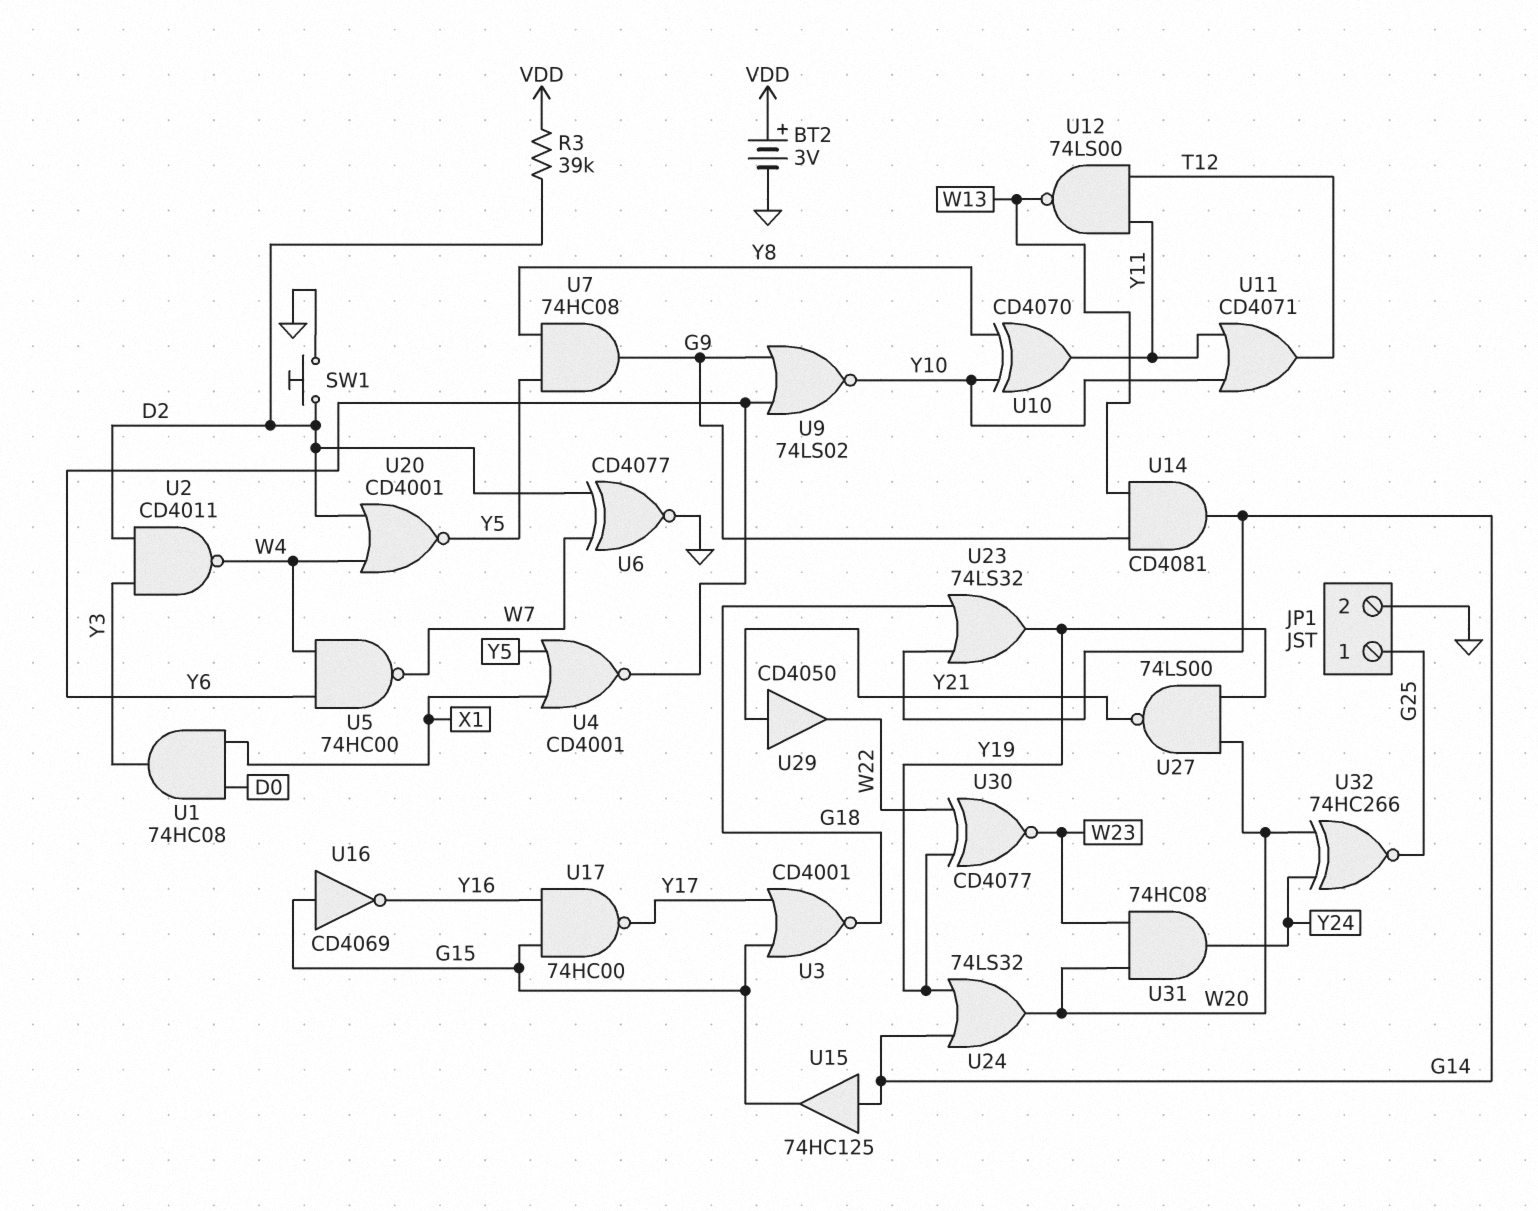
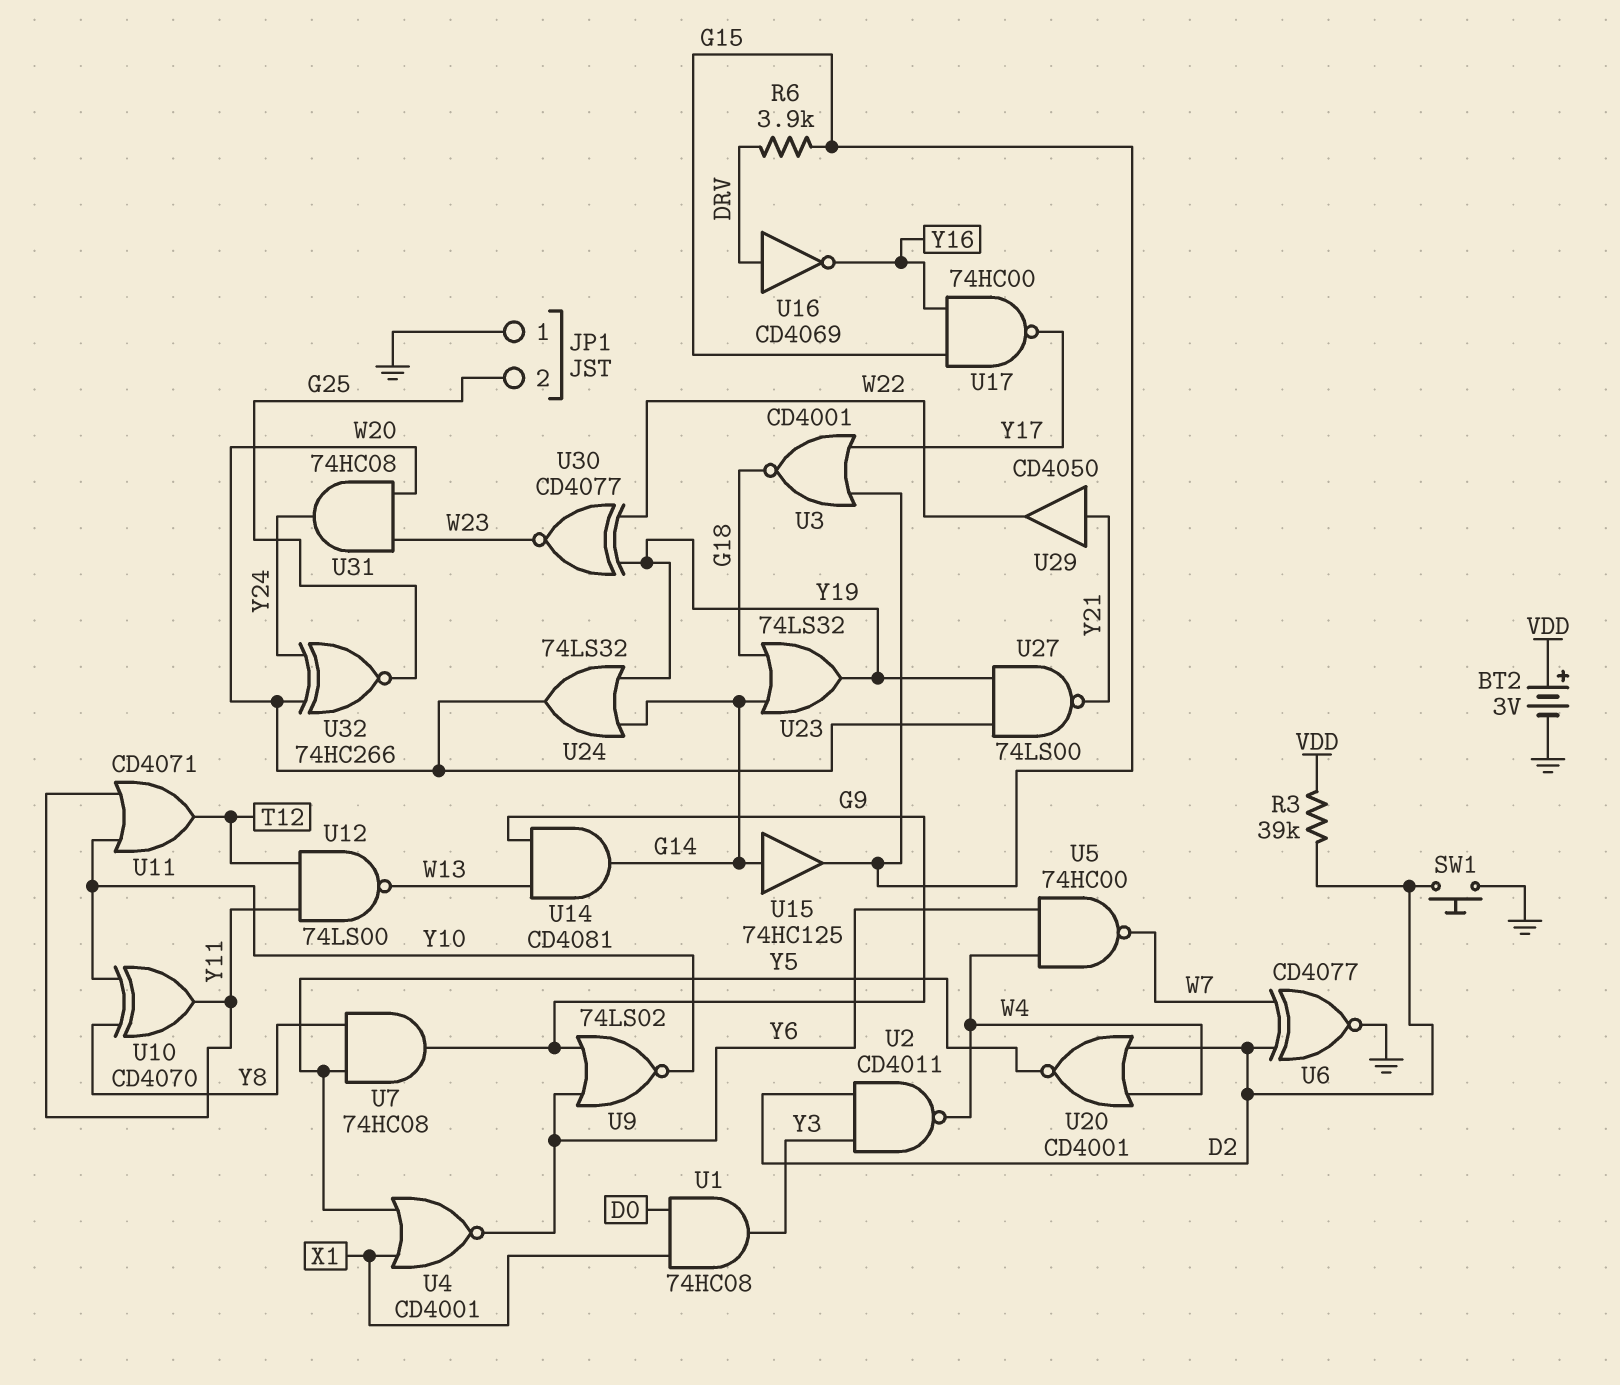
JP1 pin 1: G25 -> GND
JP1 pin 2: GND -> G25
R6: none -> 3.9k (DRV, G15)
U16: NOT CD4069 (in G15, out Y16) -> NOT CD4069 (in DRV, out Y16)

